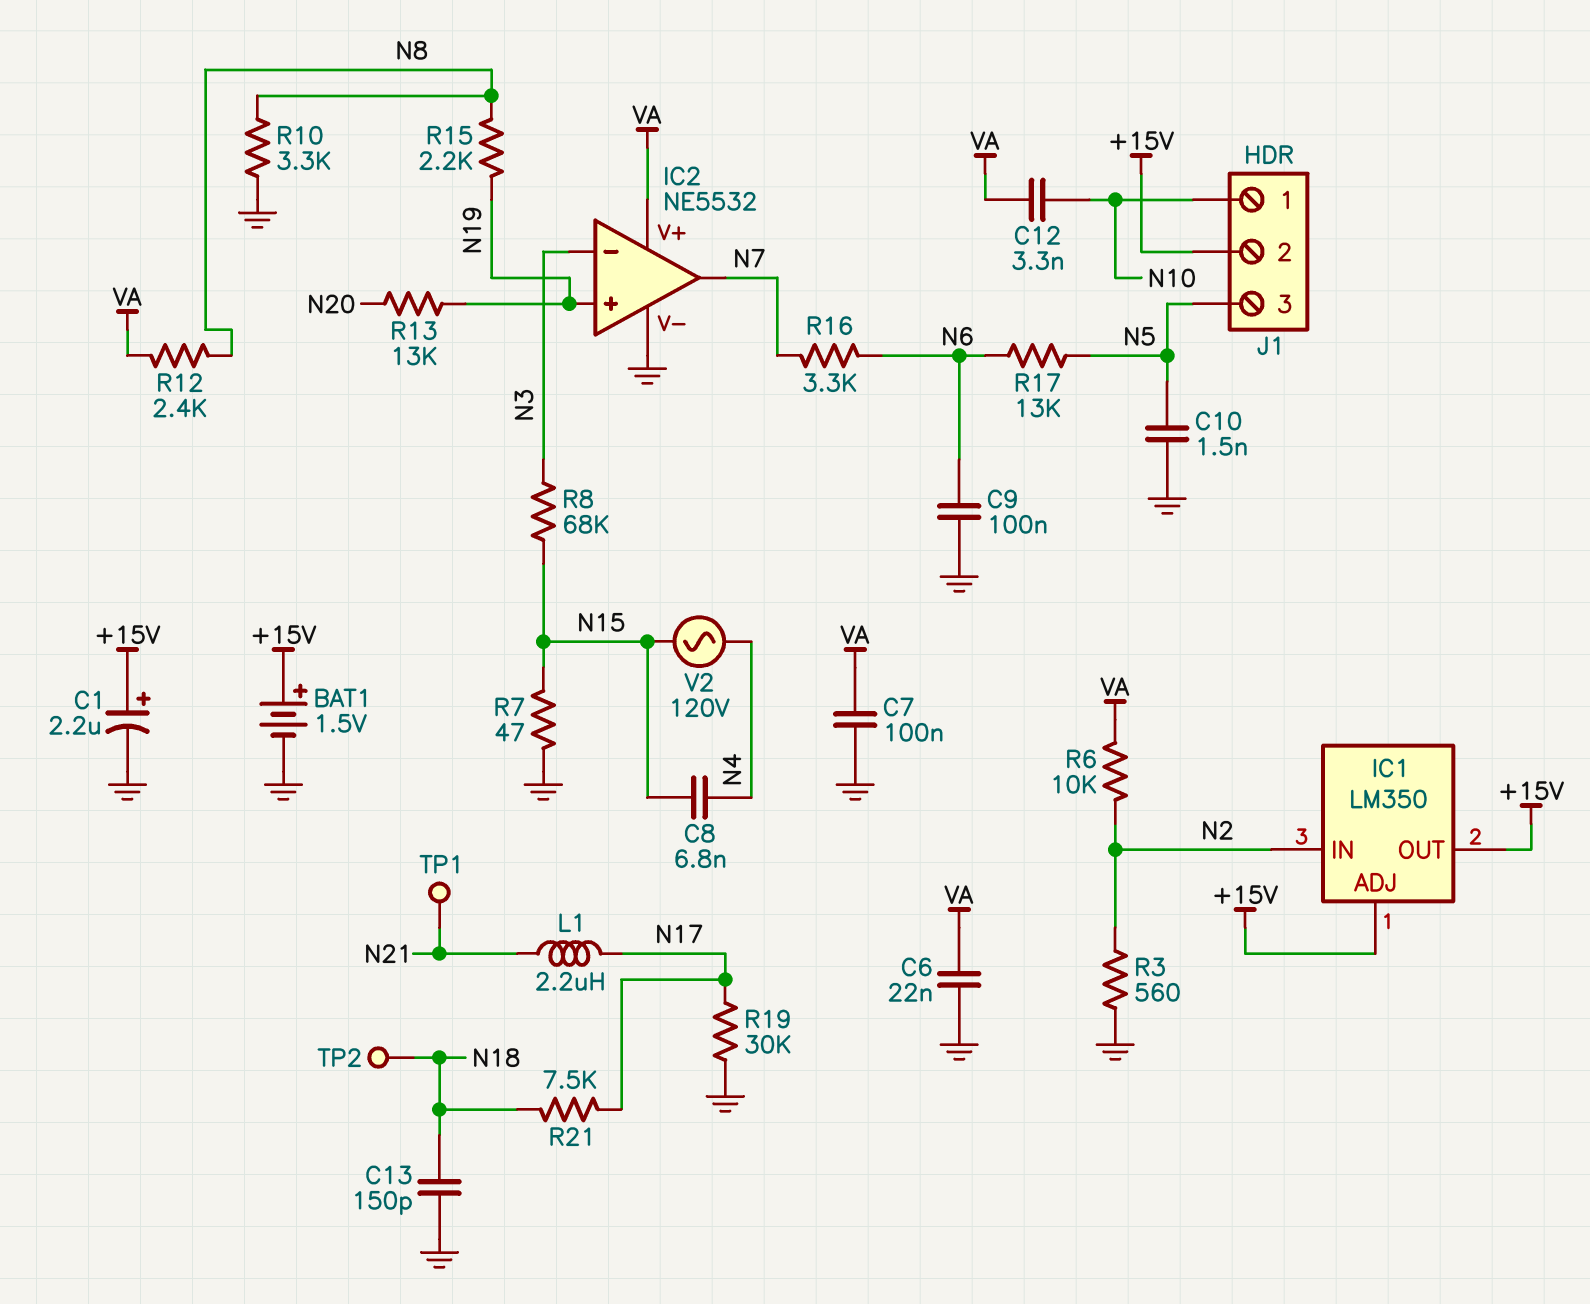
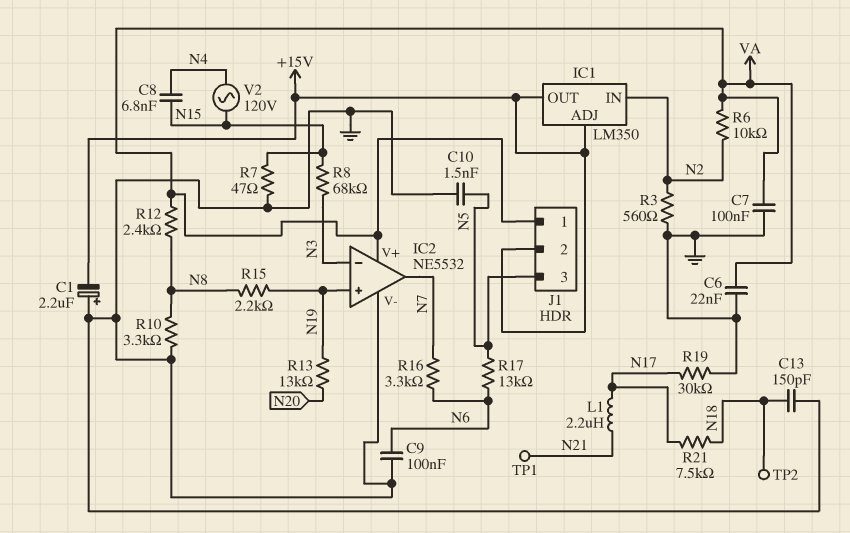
BAT1: 1.5V (plus +15V, minus GND) -> none
C1: 2.2uF (plus +15V, minus GND) -> 2.2uF (plus GND, minus +15V)
C12: 3.3nF (N10, VA) -> none
J1 pin 1: N10 -> VA

